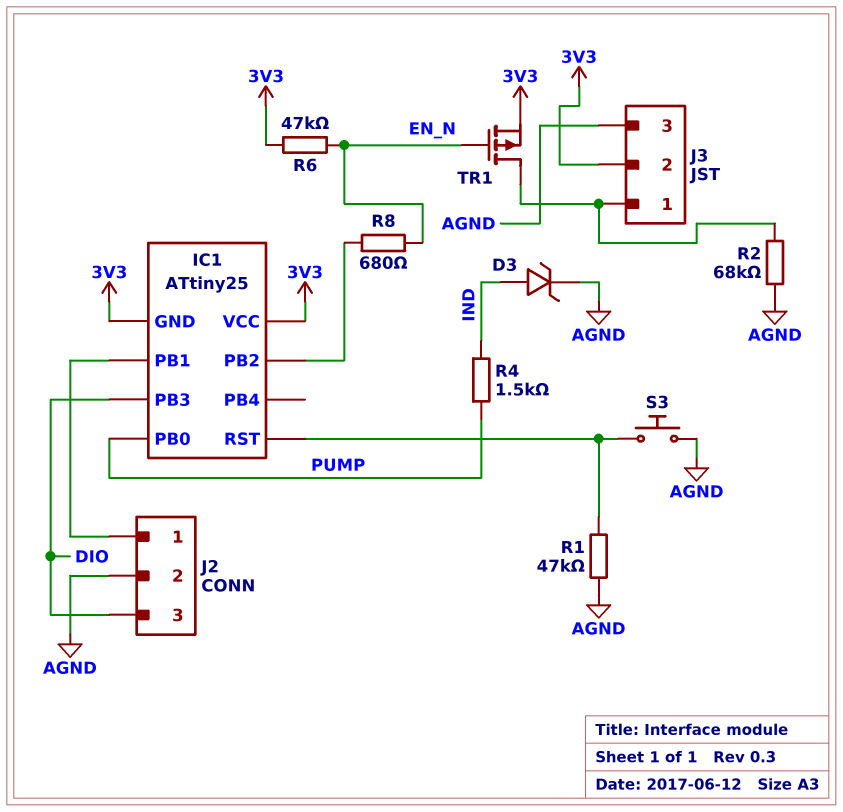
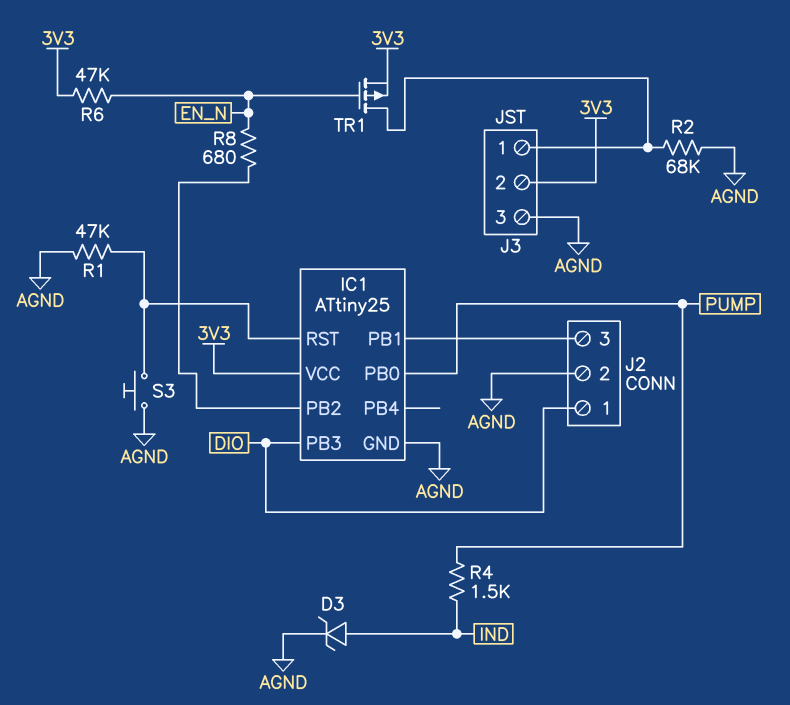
IC1 pin GND: 3V3 -> AGND
J2 pin 1: IC1/PB1 -> DIO
J2 pin 3: DIO -> IC1/PB1

